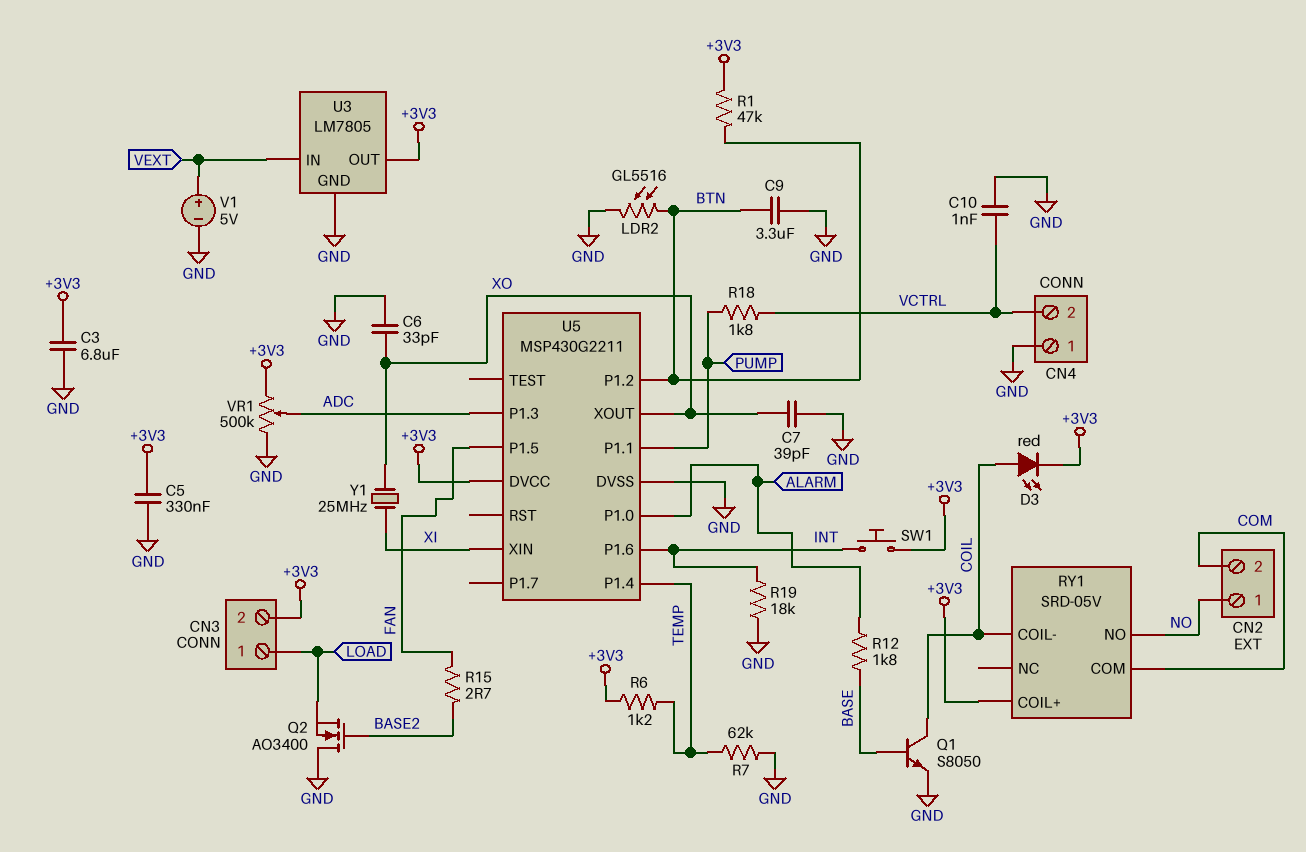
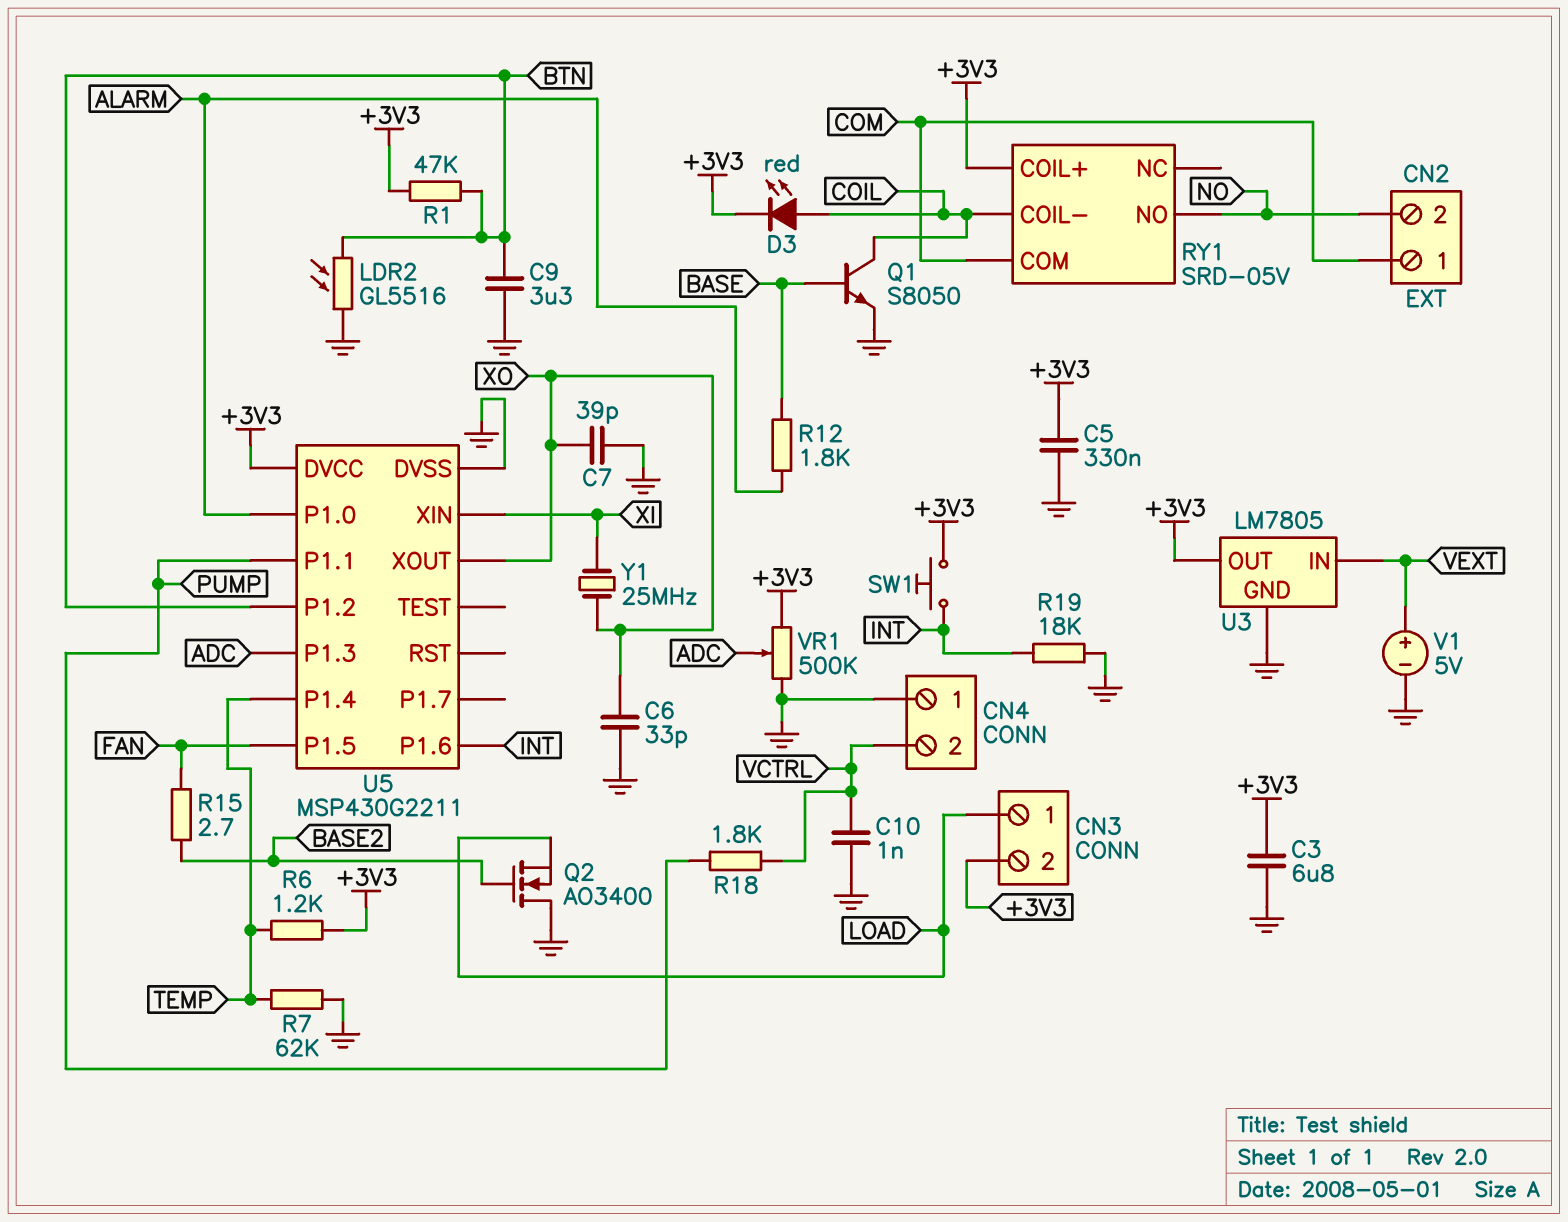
CN2 pin 1: NO -> COM
CN2 pin 2: COM -> NO

